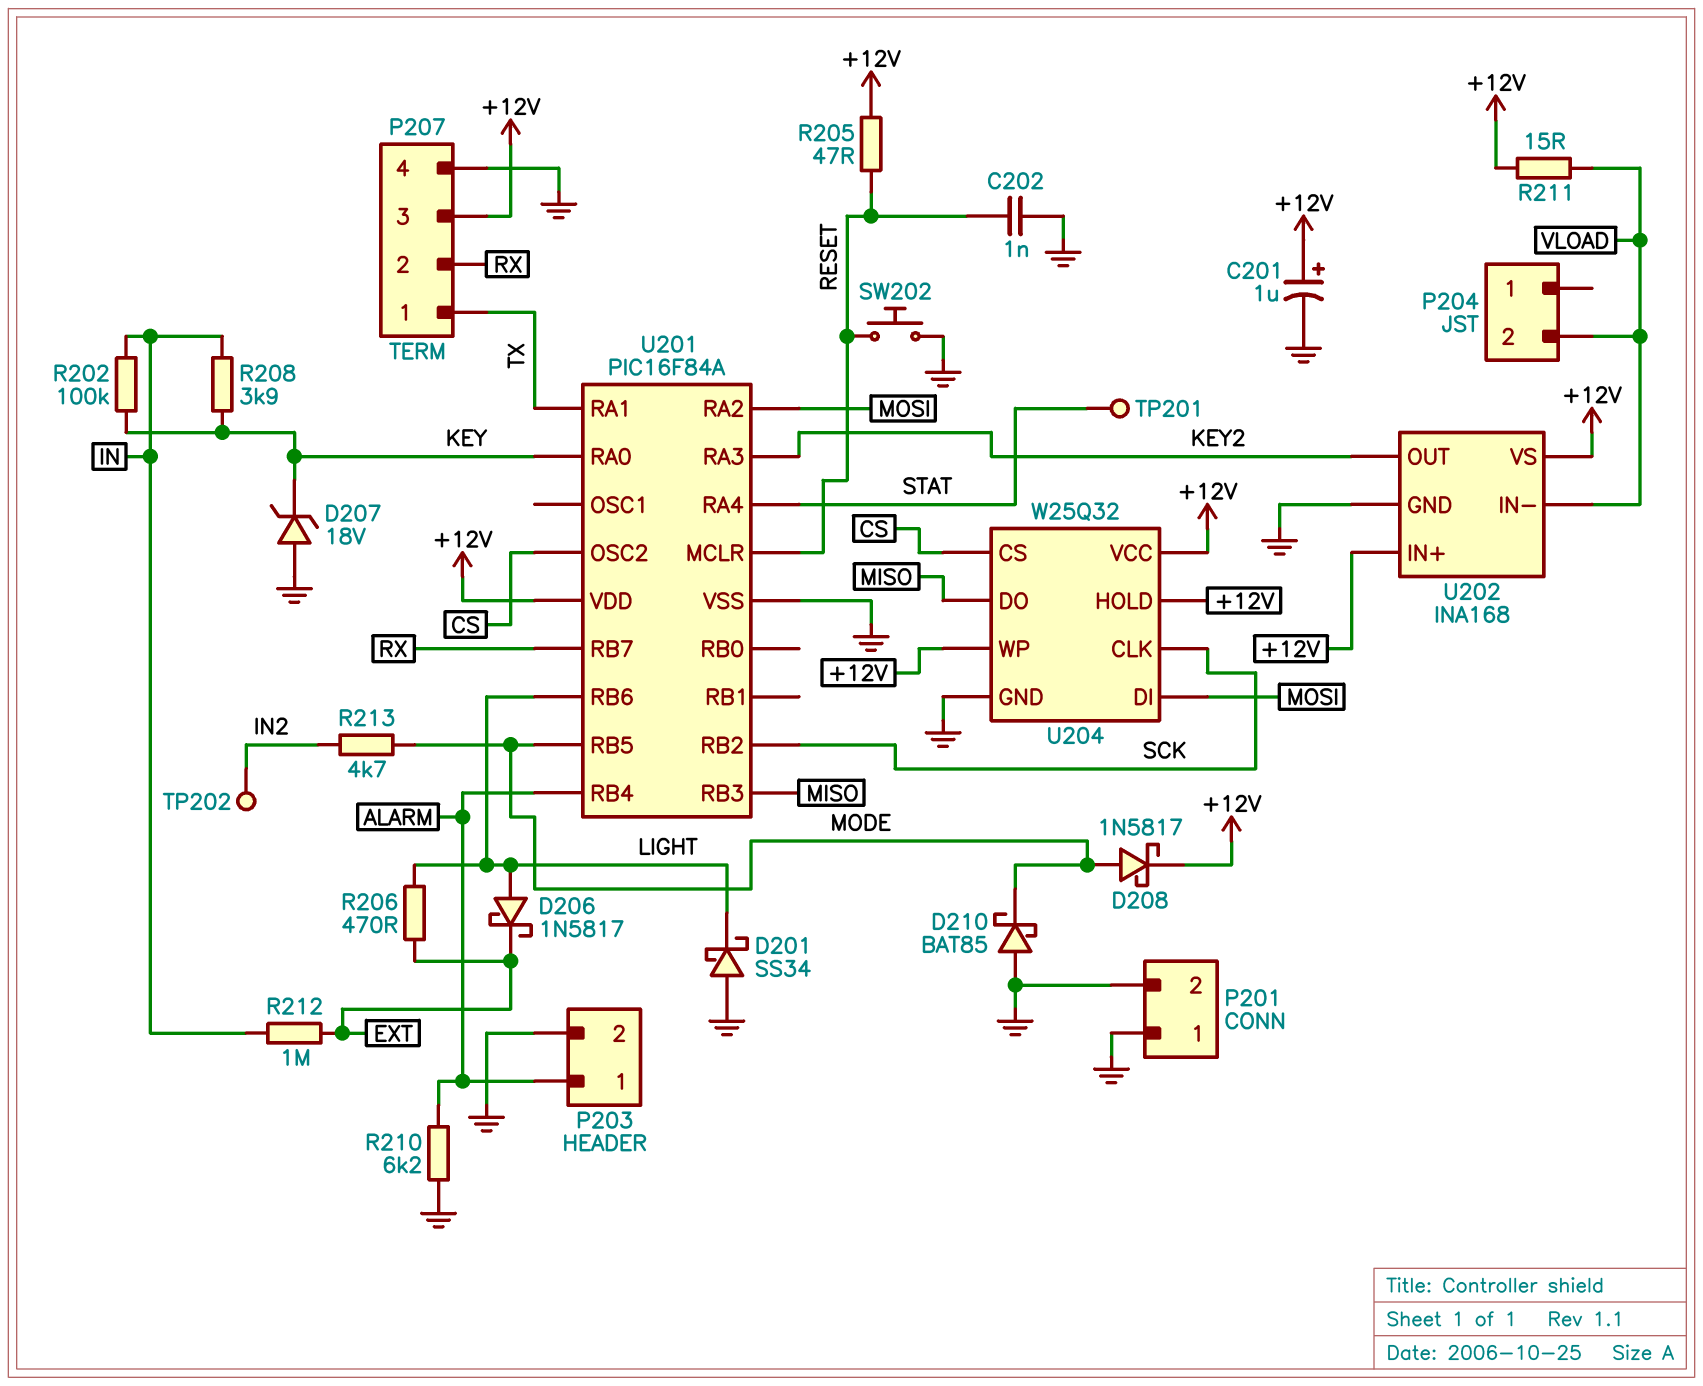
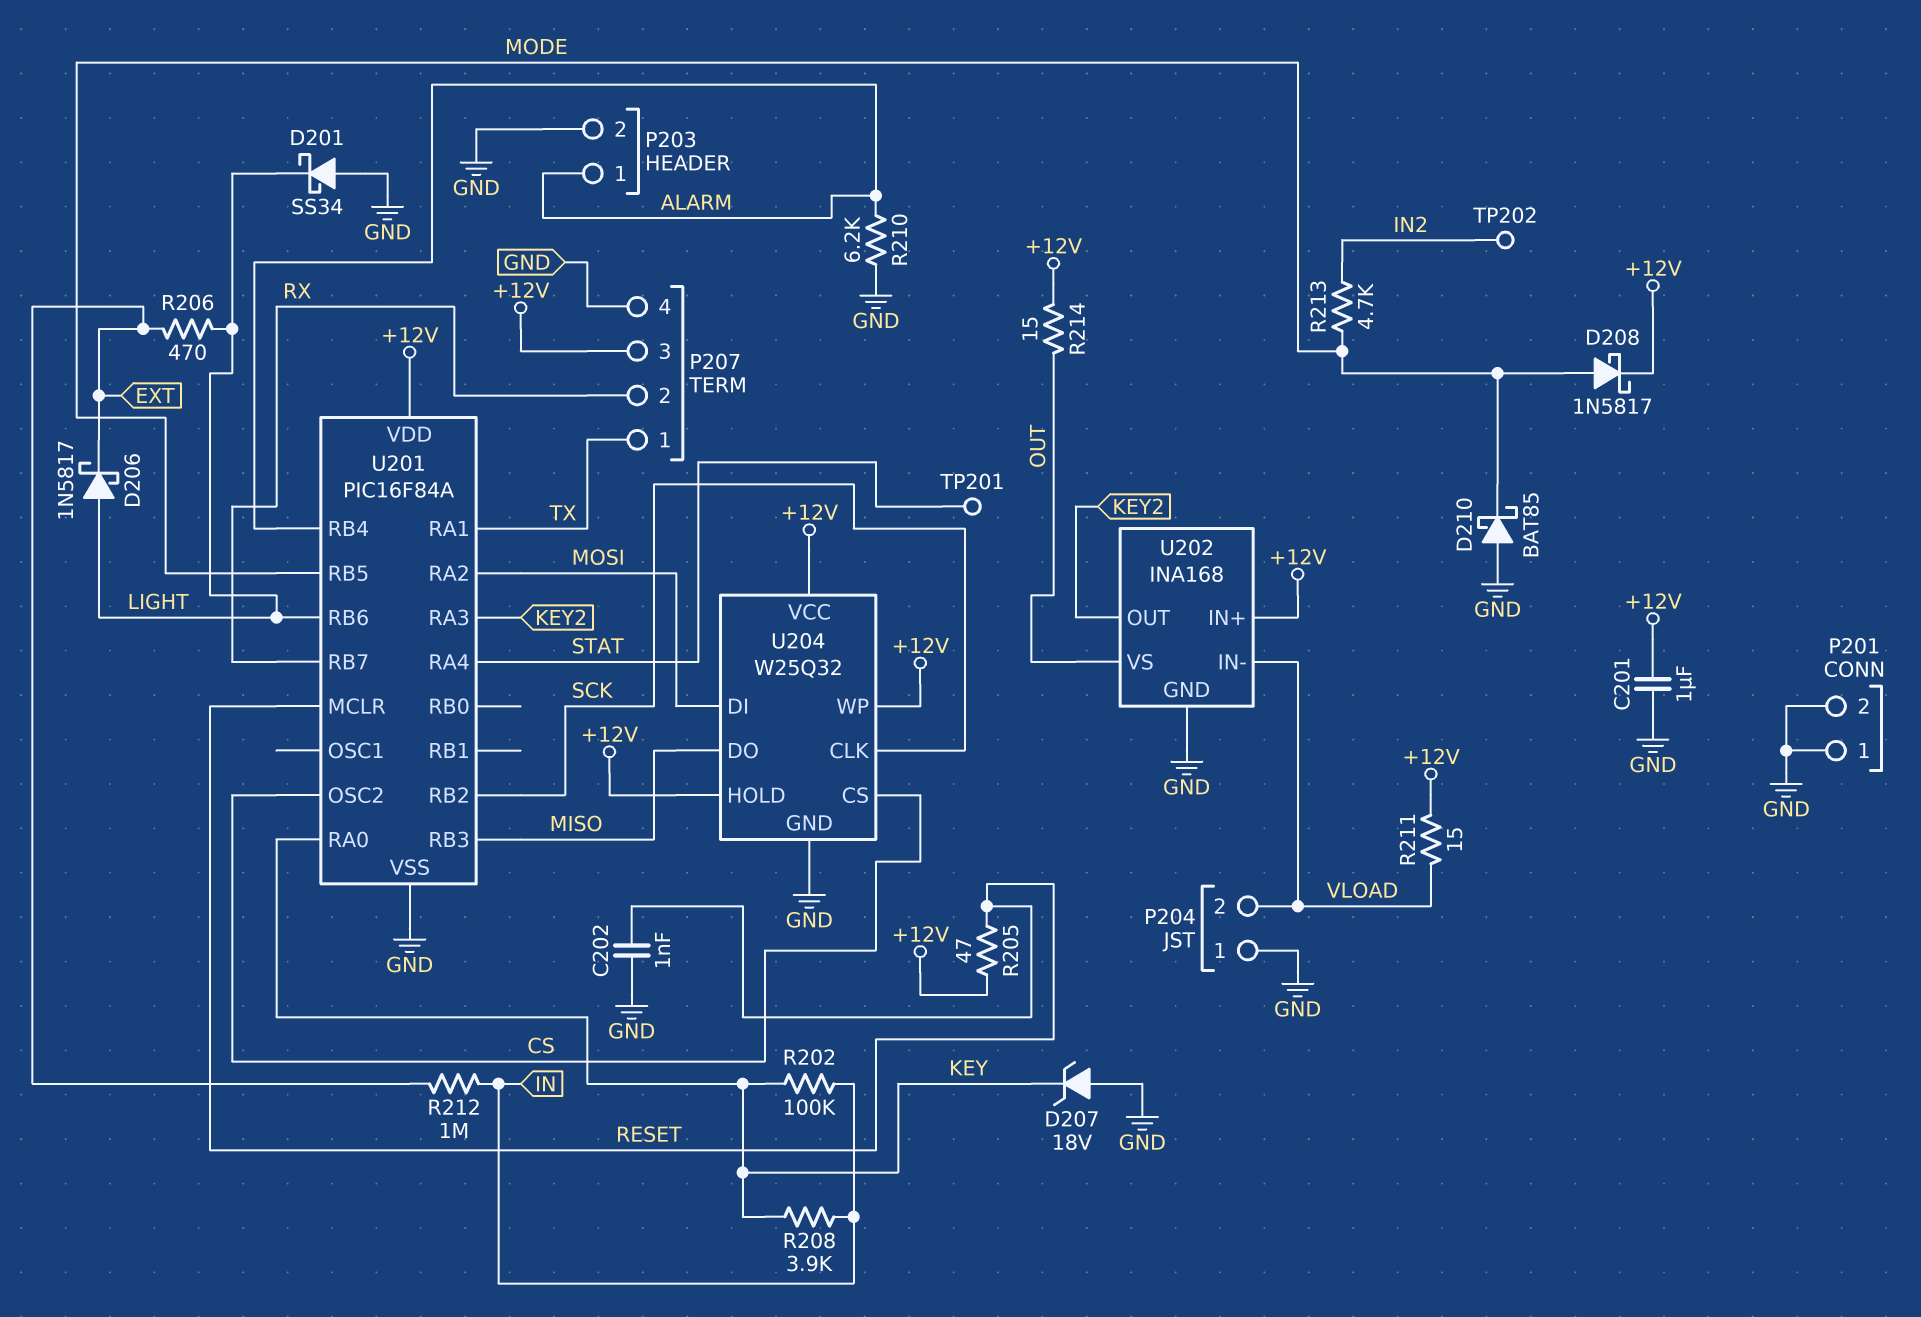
C201: 1uF (plus +12V, minus GND) -> 1uF (+12V, GND)
P204 pin 1: none -> GND
R214: none -> 15 (+12V, OUT)
SW202: button (GND, RESET) -> none
U202 pin VS: +12V -> OUT

